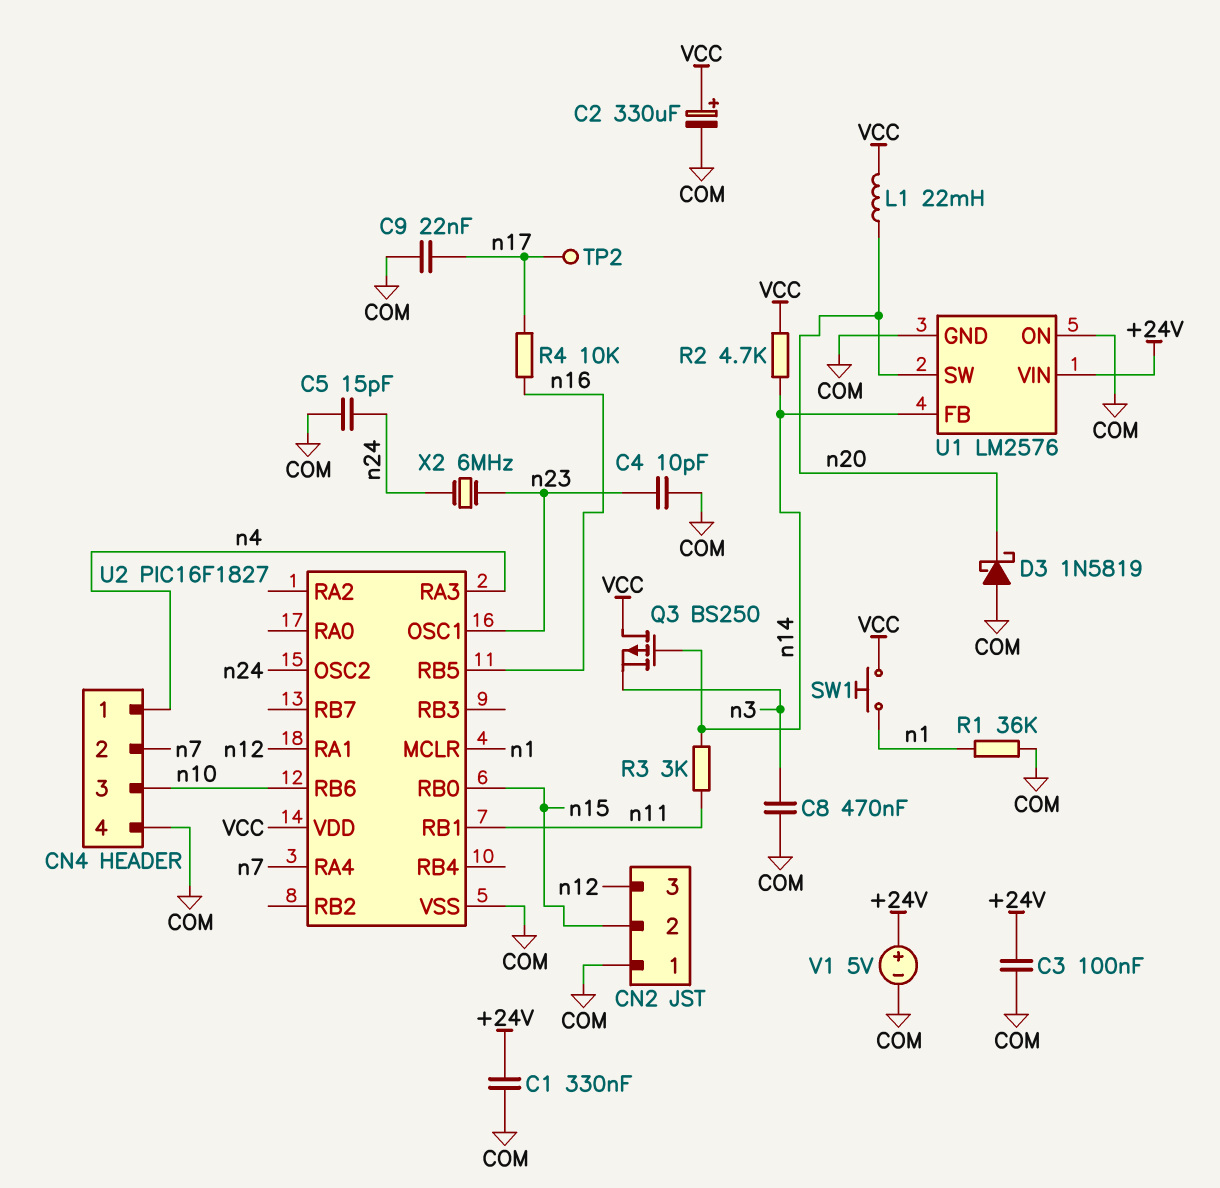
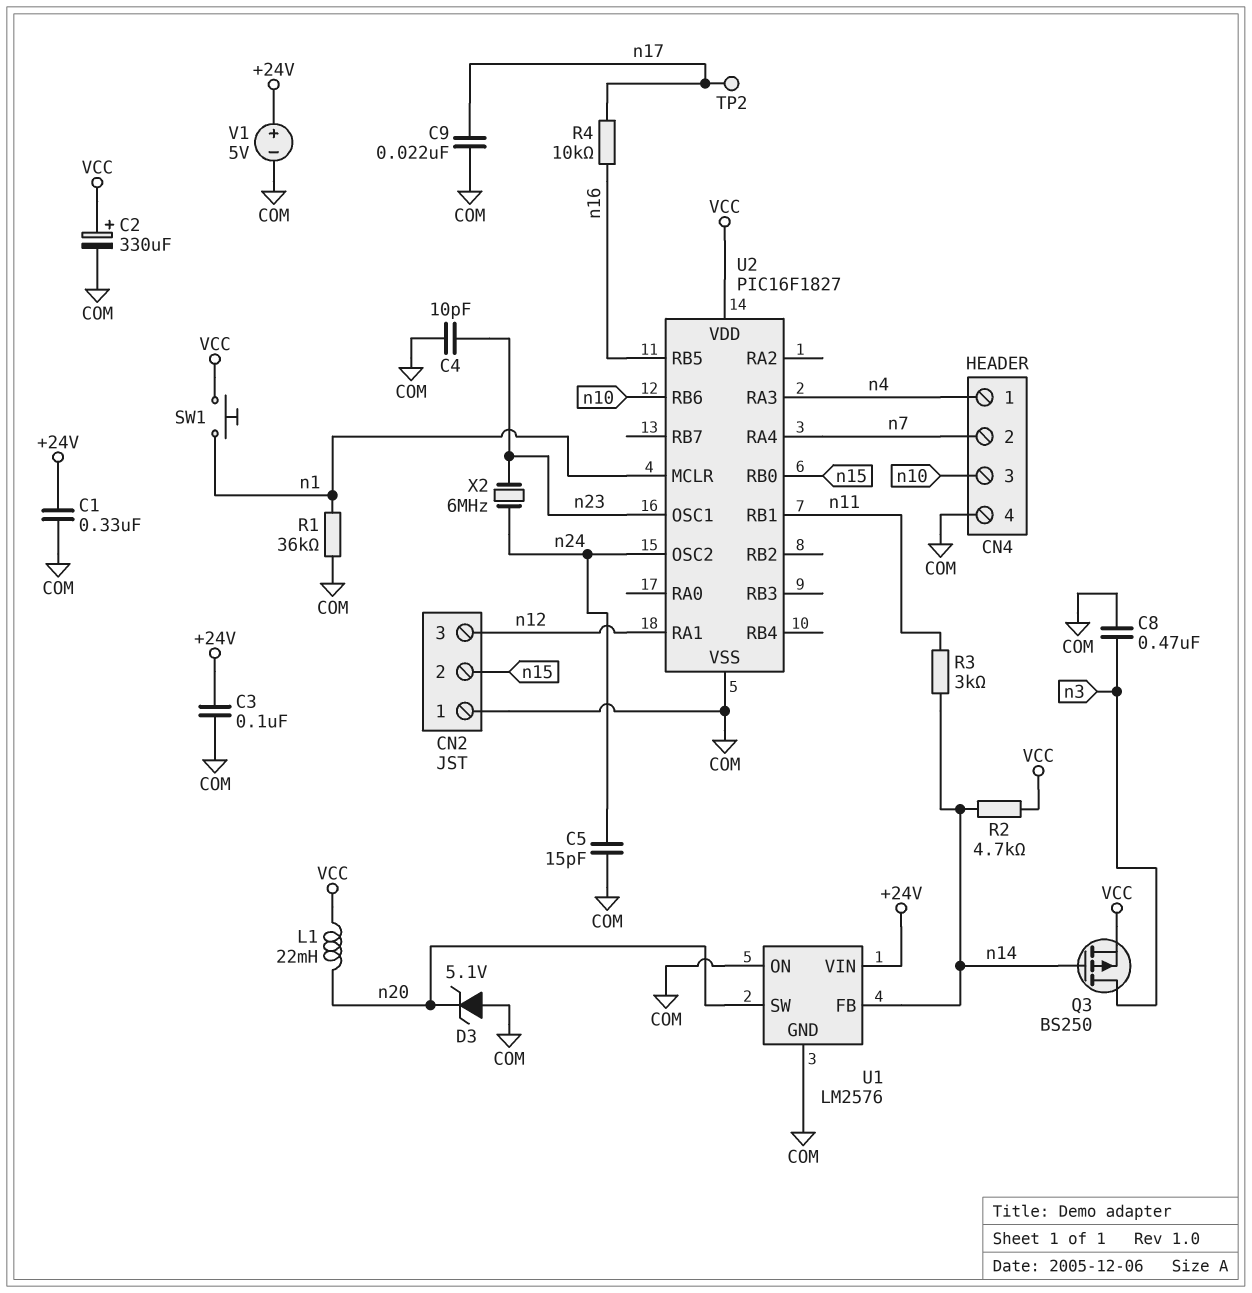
D3: schottky 1N5819 (A COM, K n20) -> zener 5.1V (A COM, K n20)
Q3: PMOS BS250 (G n14, D VCC, S n3) -> PMOS BS250 (G n14, D n3, S VCC)

